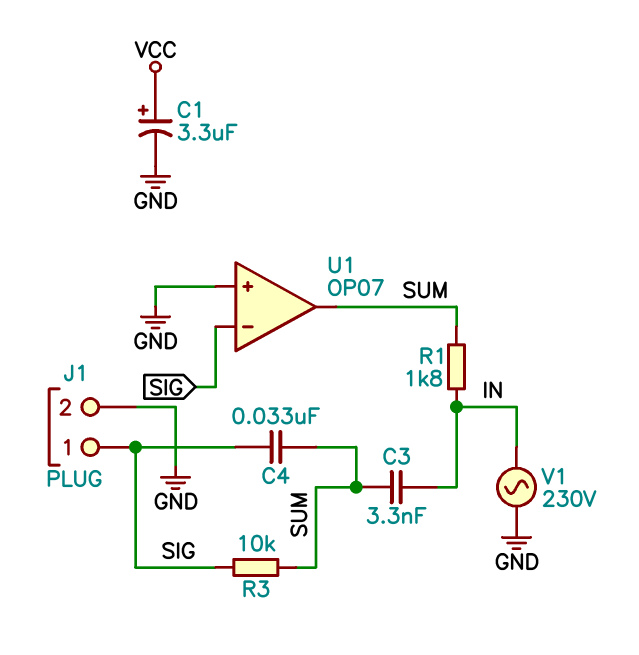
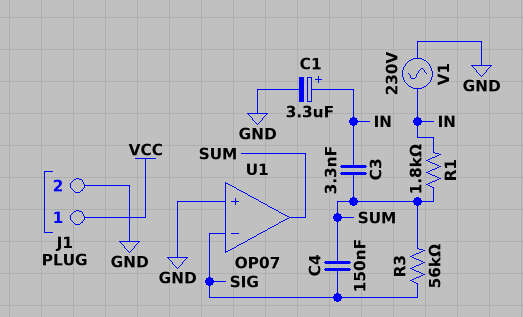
C1: 3.3uF (plus VCC, minus GND) -> 3.3uF (plus IN, minus GND)
C4: 33nF (SIG, SUM) -> 150nF (SIG, SUM)
J1 pin 1: SIG -> VCC
R3: 10k (SIG, SUM) -> 56k (SIG, SUM)

